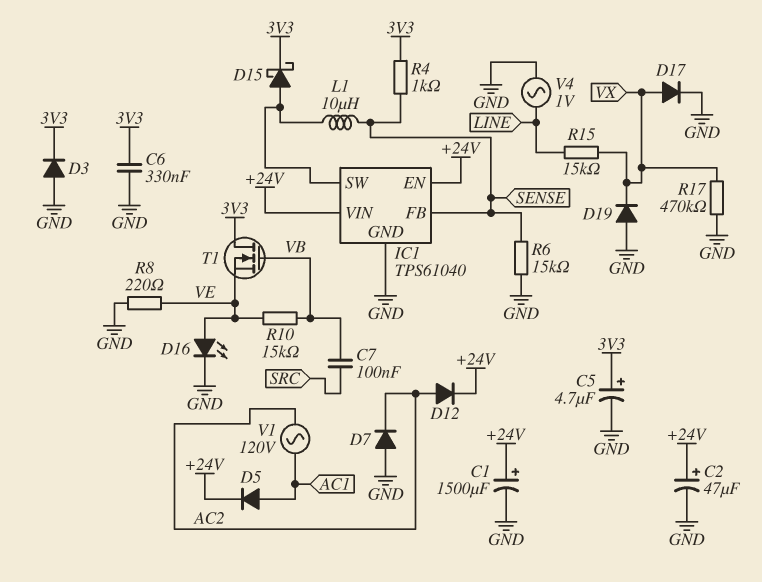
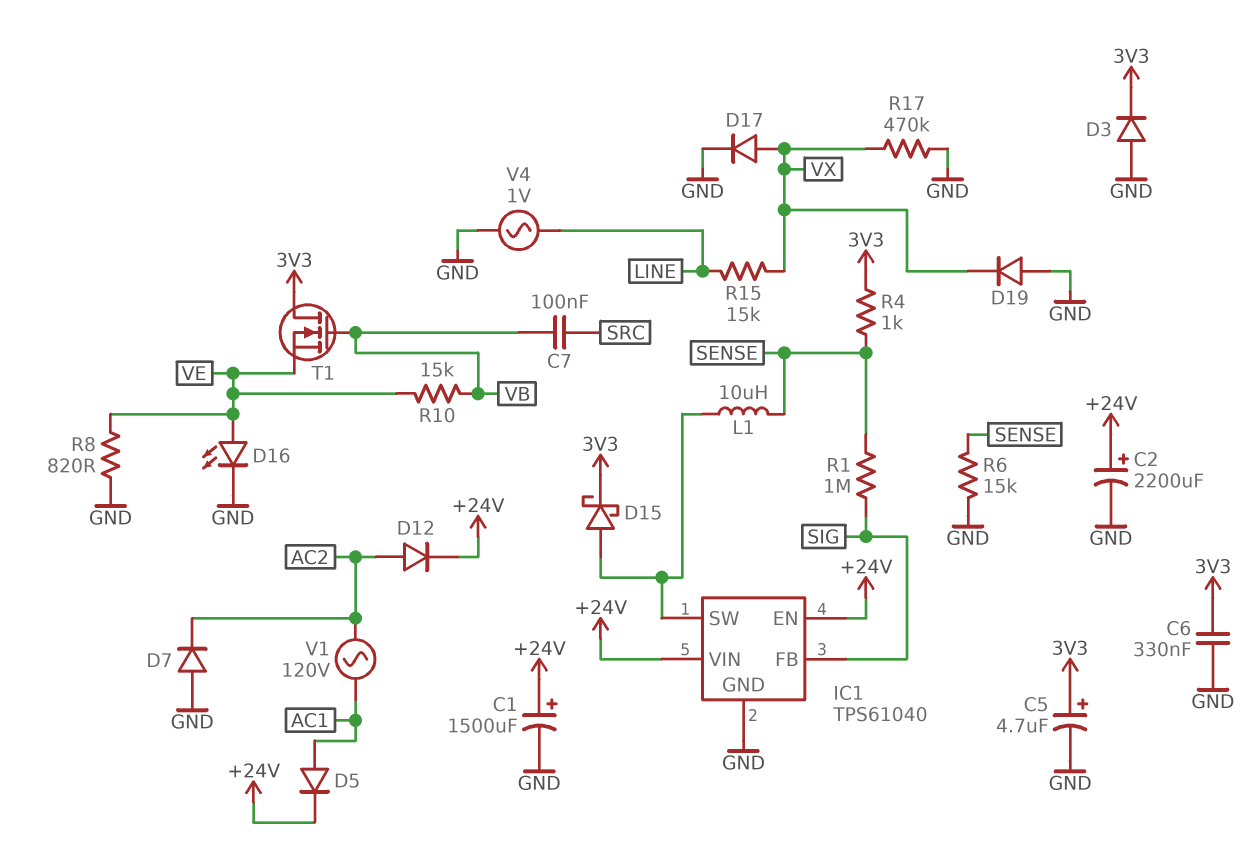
C2: 47uF (plus +24V, minus GND) -> 2200uF (plus +24V, minus GND)
IC1 pin FB: SENSE -> SIG
R1: none -> 1M (SENSE, SIG)
R8: 220 (GND, VE) -> 820 (GND, VE)

